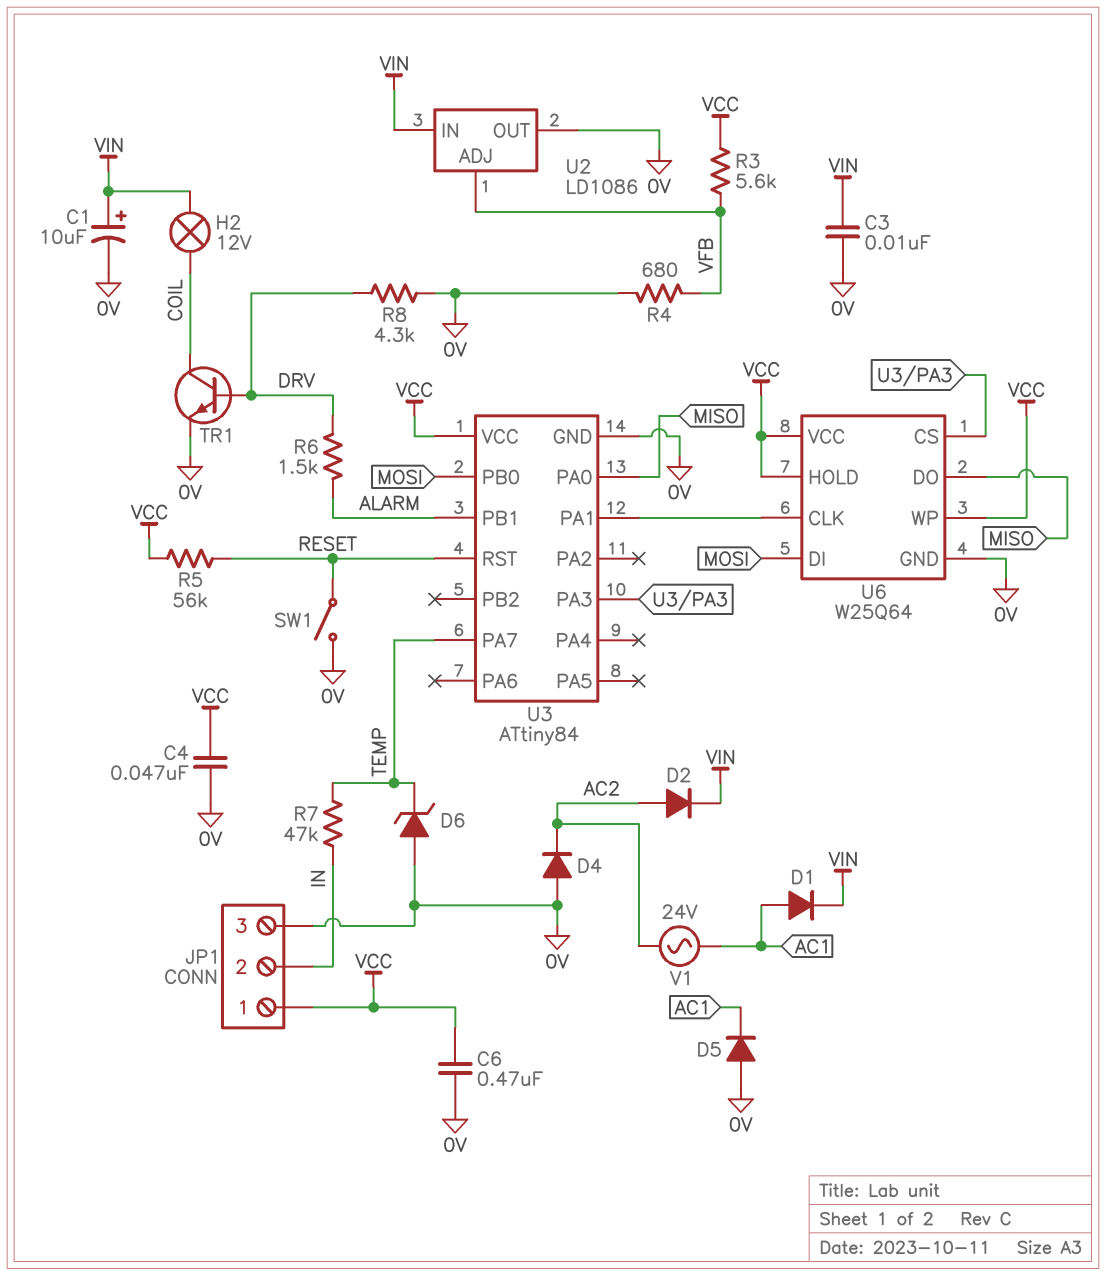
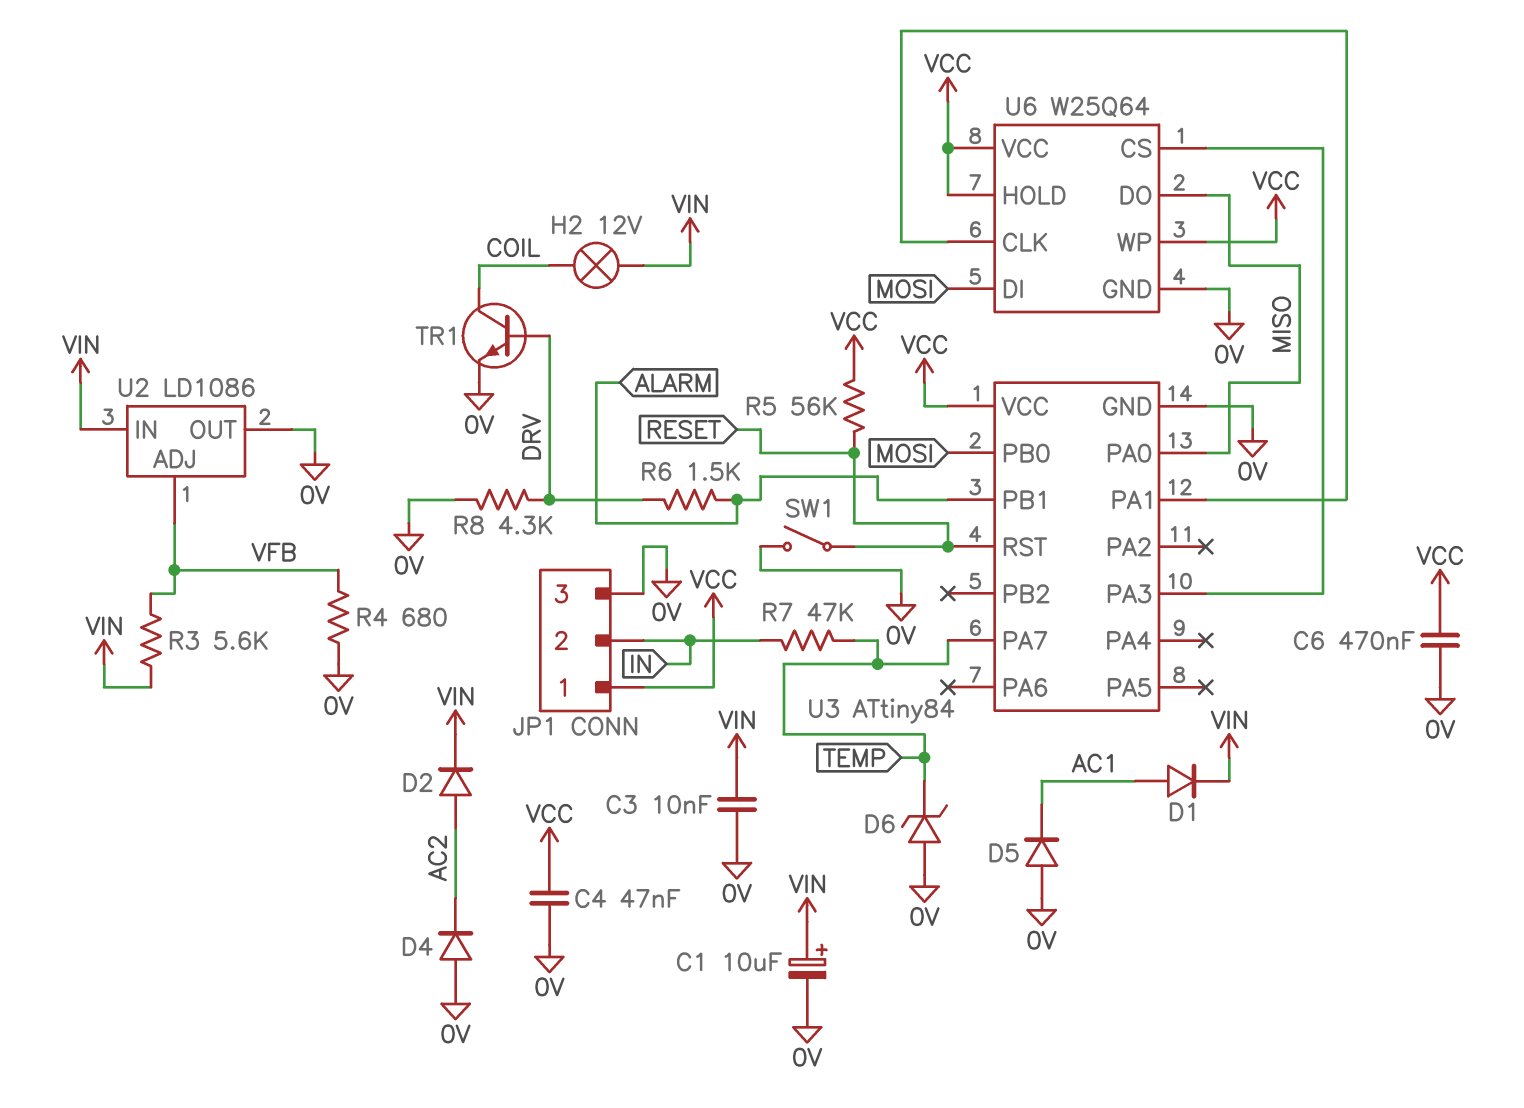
R3: 5.6k (VCC, VFB) -> 5.6k (VFB, VIN)
V1: AC 24V (AC1, AC2) -> none

